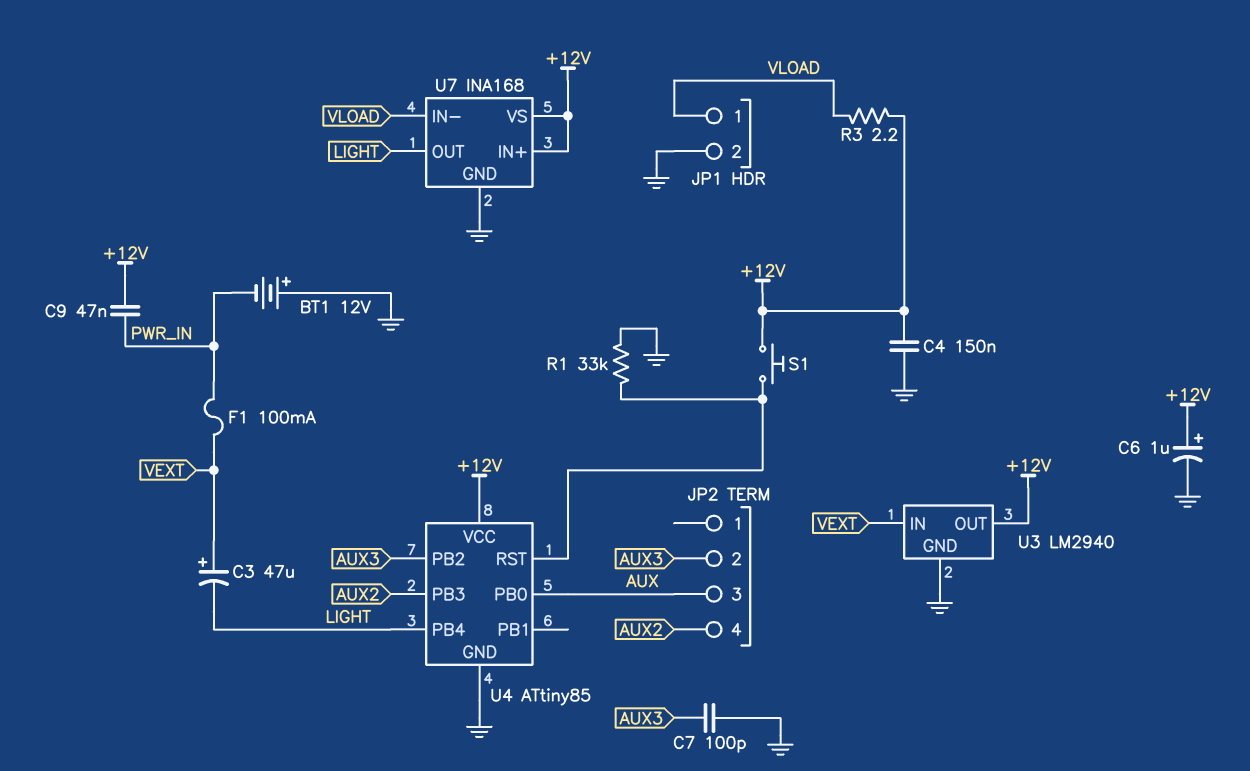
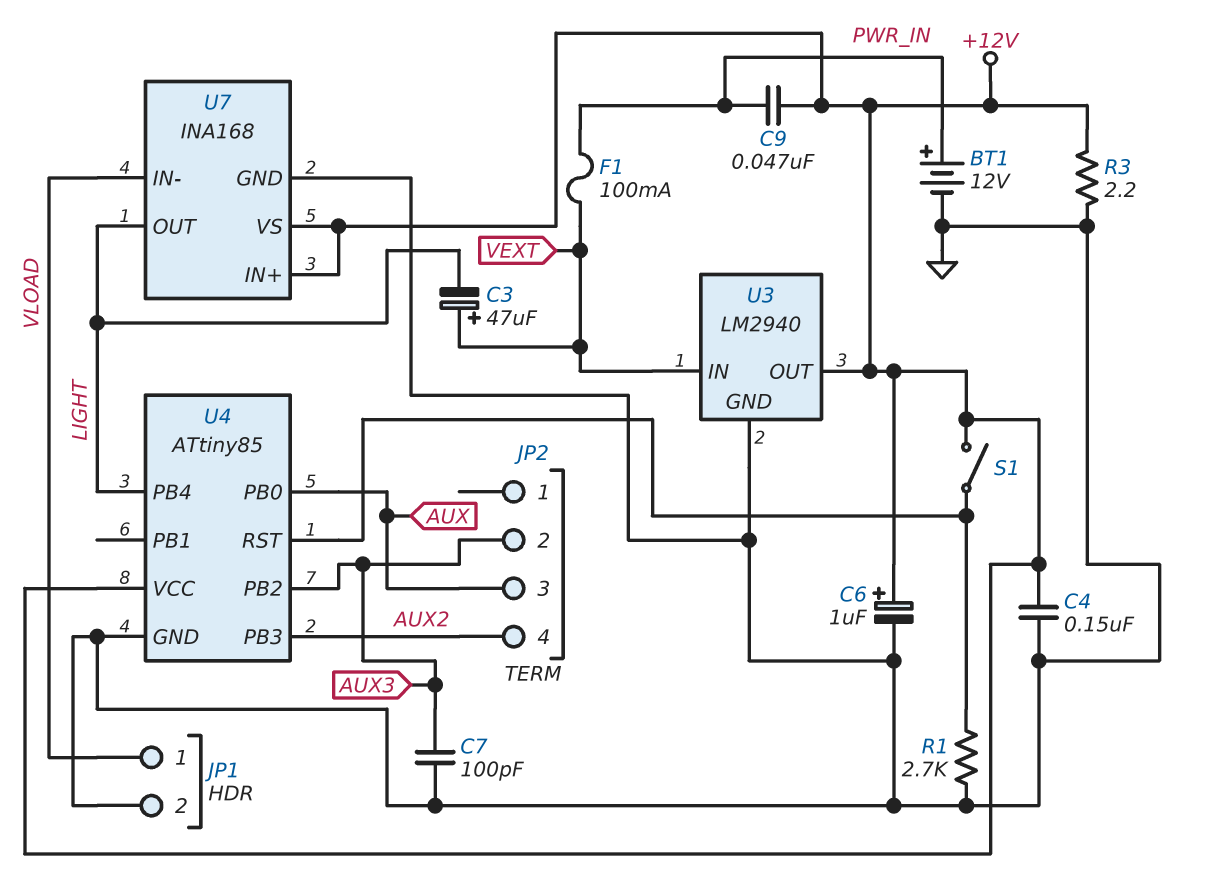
BT1: 12V (plus GND, minus PWR_IN) -> 12V (plus PWR_IN, minus GND)
R1: 33k (GND, U4/RST) -> 2.7k (GND, U4/RST)
R3: 2.2 (+12V, VLOAD) -> 2.2 (+12V, GND)
S1: button (+12V, U4/RST) -> switch (+12V, U4/RST)

